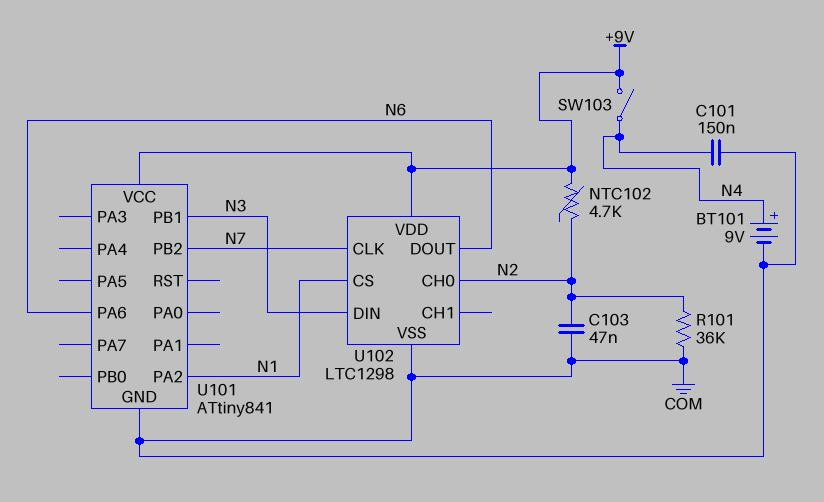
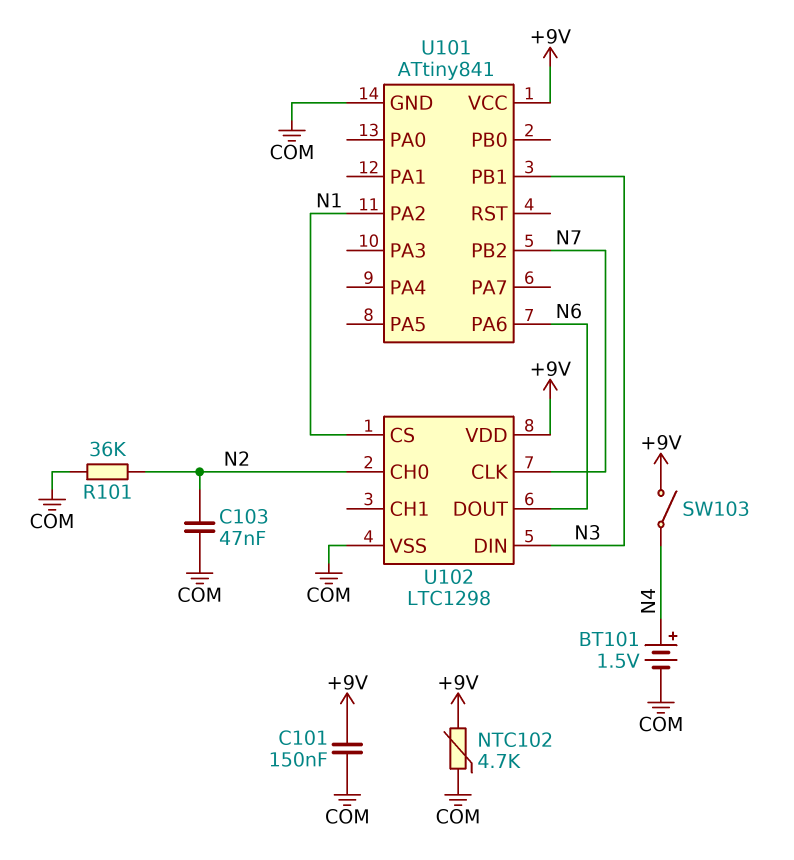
BT101: 9V (plus N4, minus COM) -> 1.5V (plus N4, minus COM)
C101: 150nF (COM, N4) -> 150nF (+9V, COM)
NTC102: 4.7k (+9V, N2) -> 4.7k (+9V, COM)

